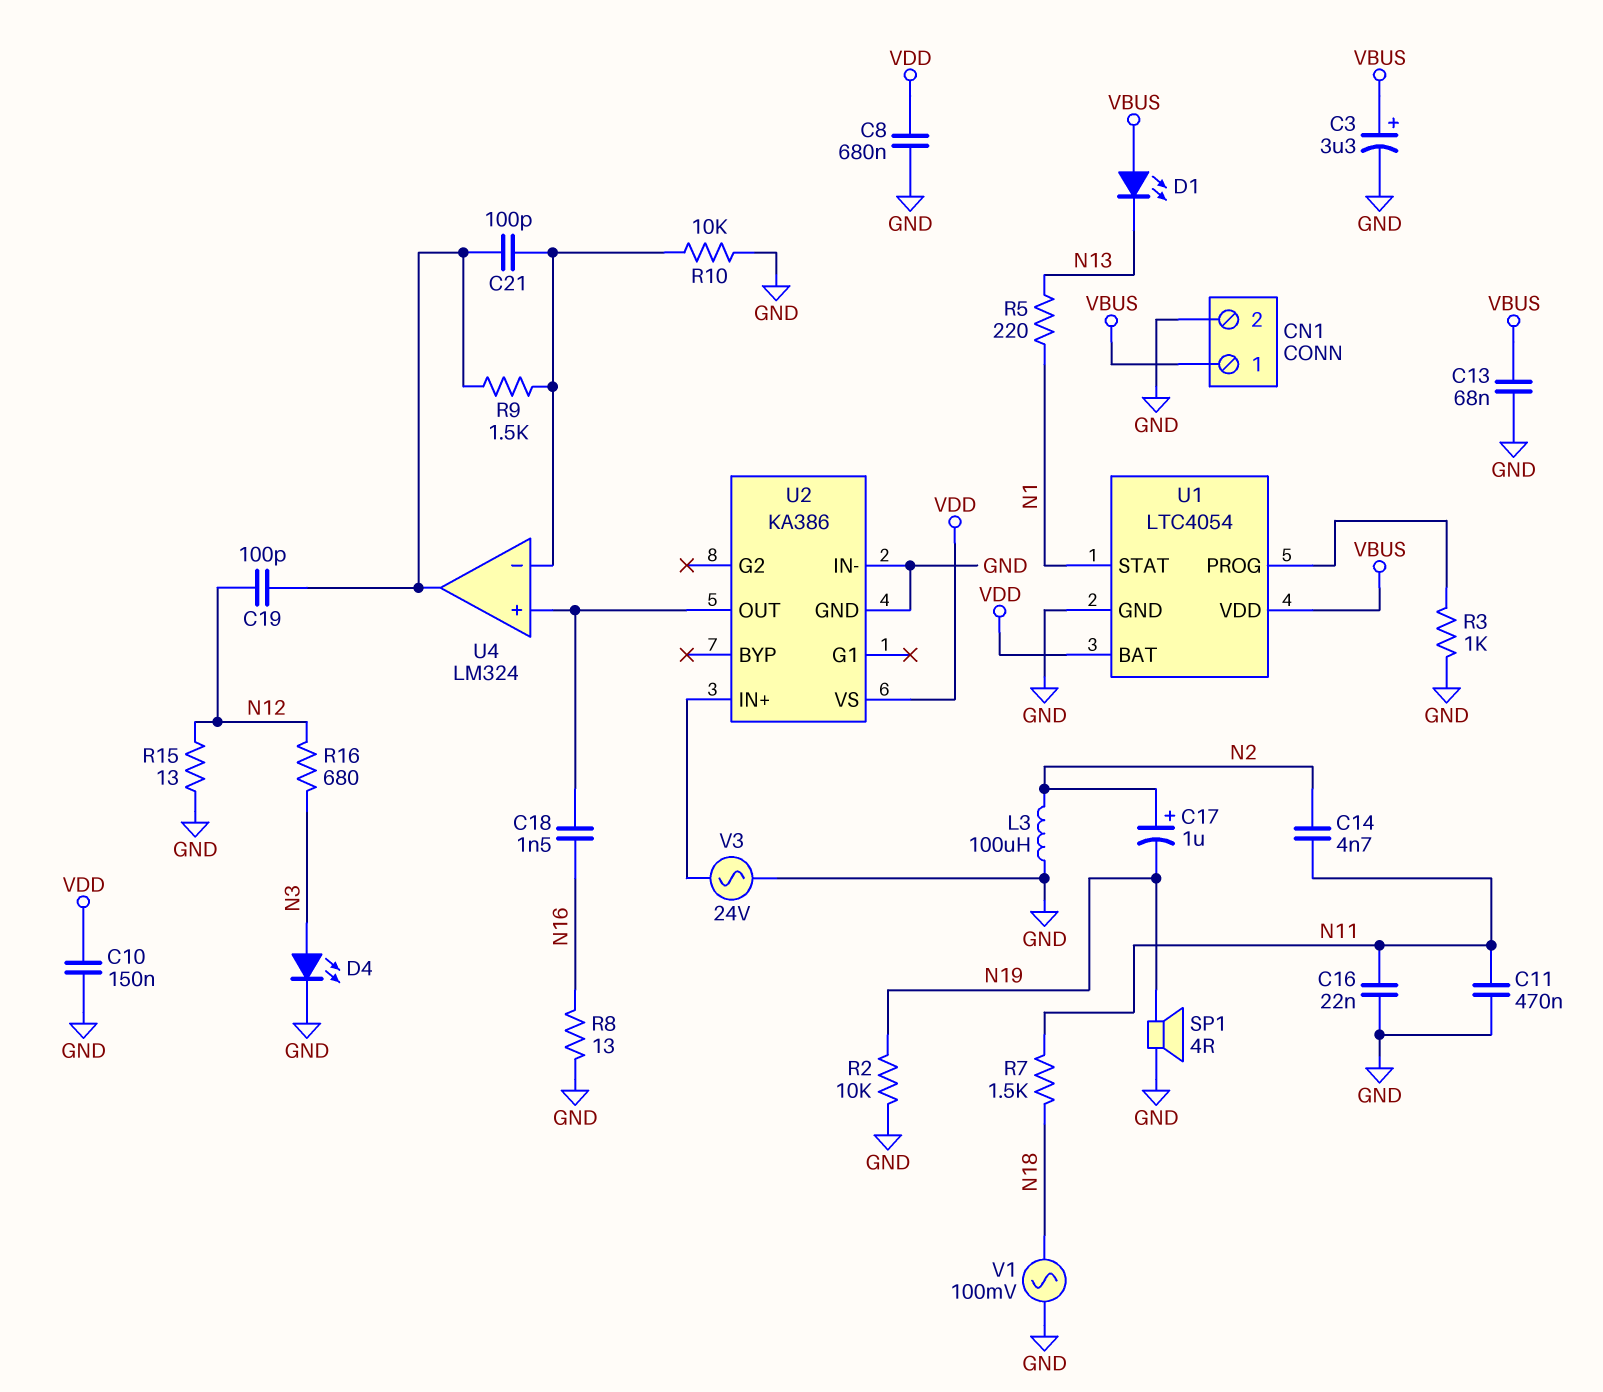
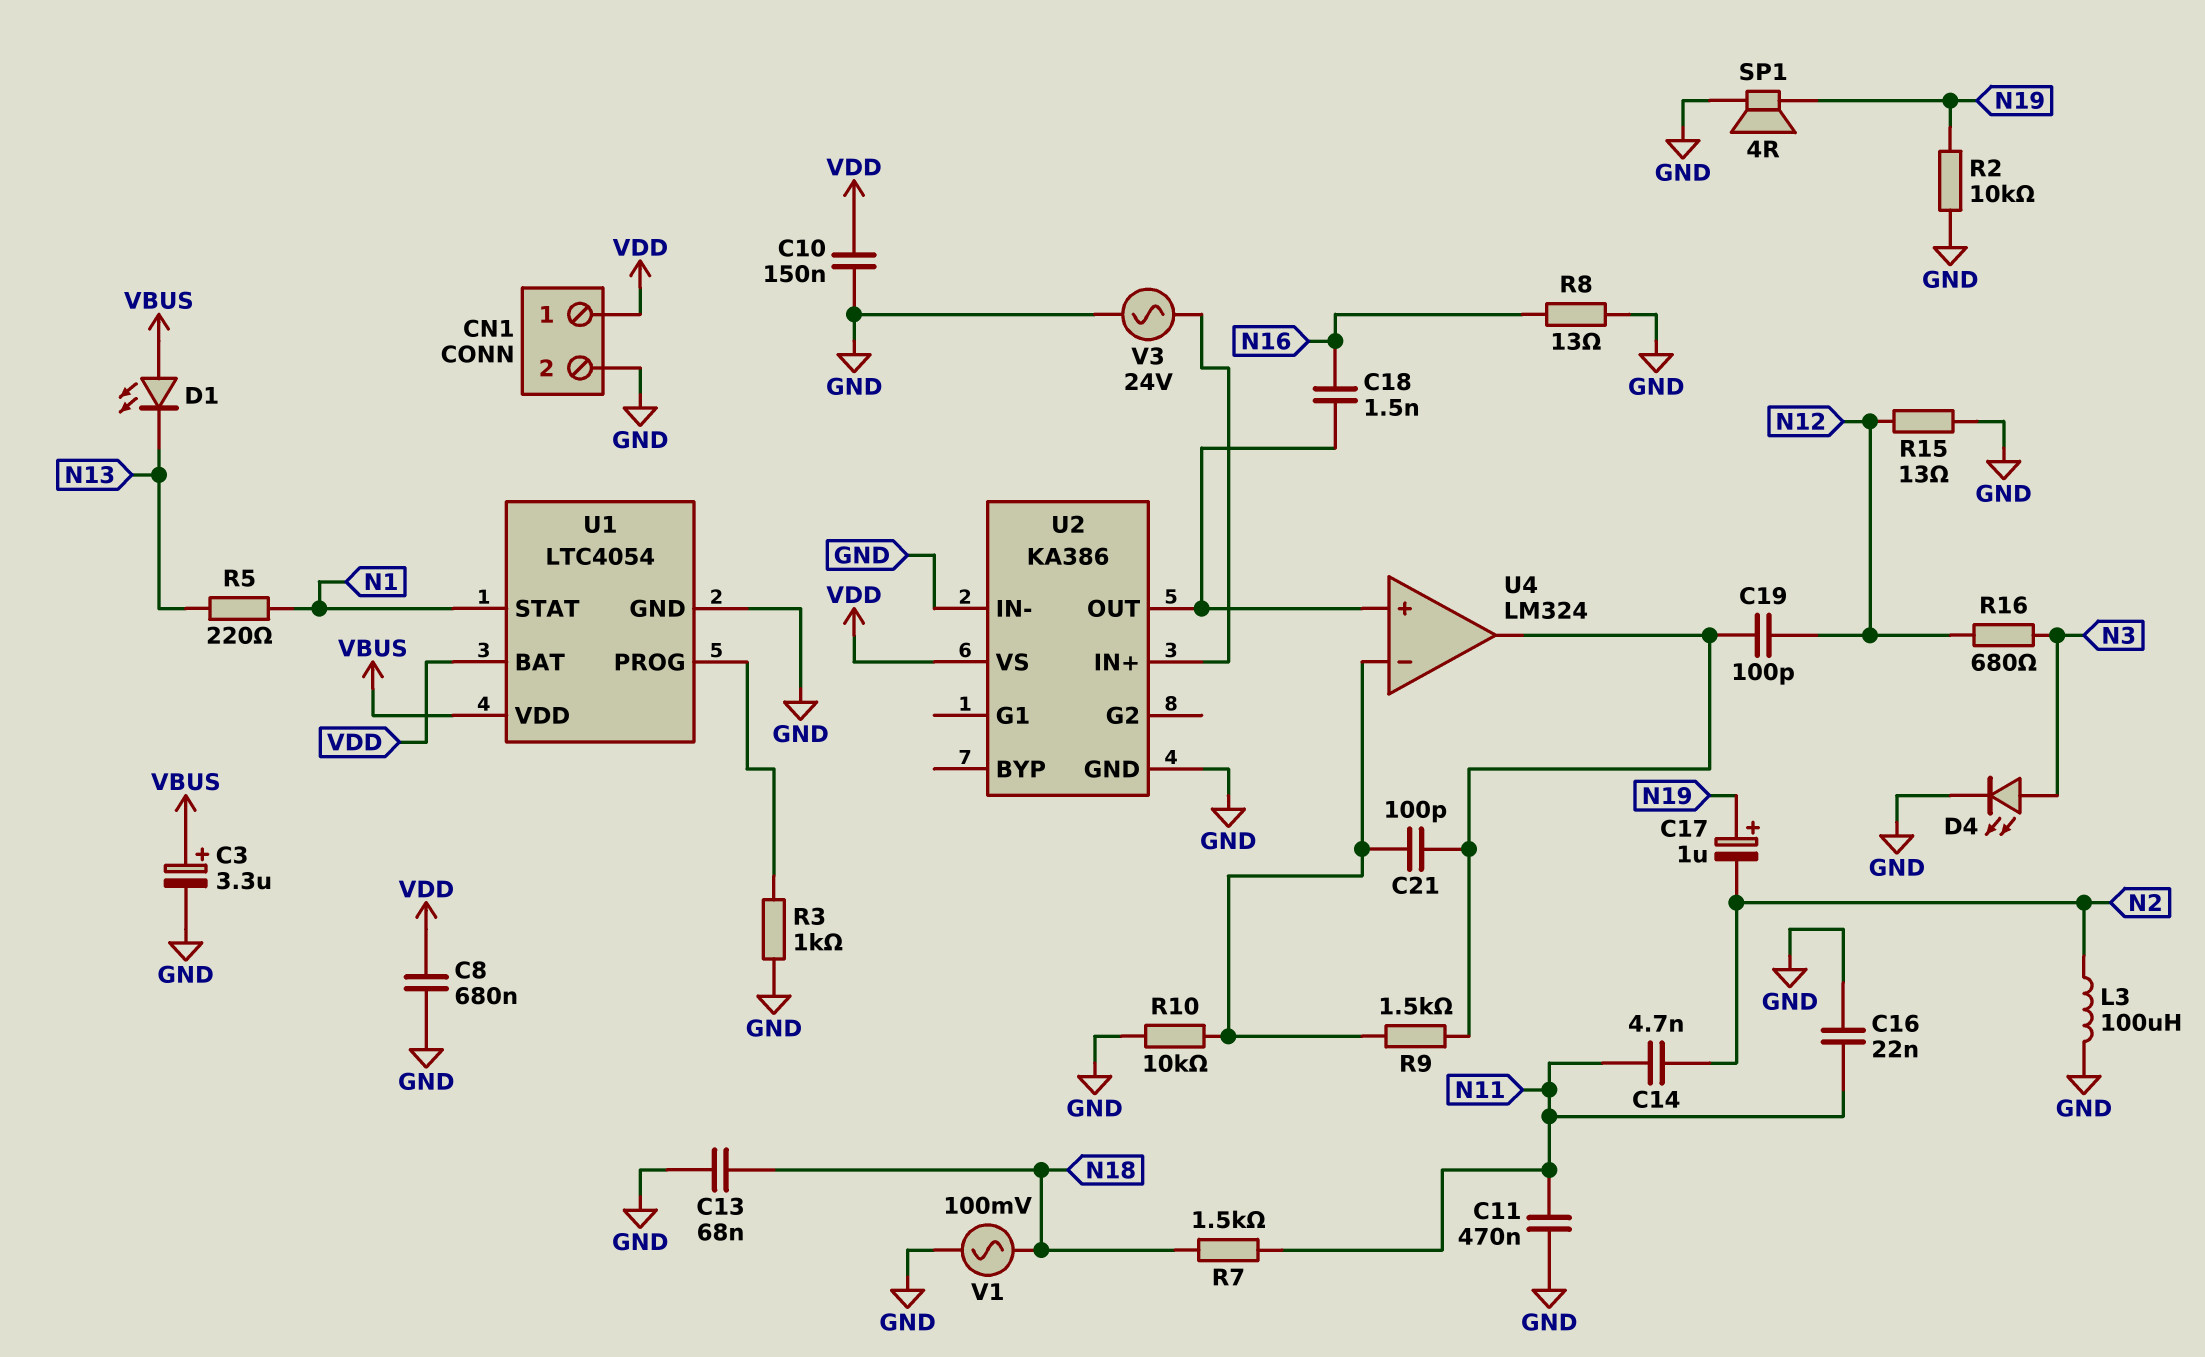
C13: 68nF (GND, VBUS) -> 68nF (GND, N18)
C17: 1uF (plus N2, minus N19) -> 1uF (plus N19, minus N2)
CN1 pin 1: VBUS -> VDD

